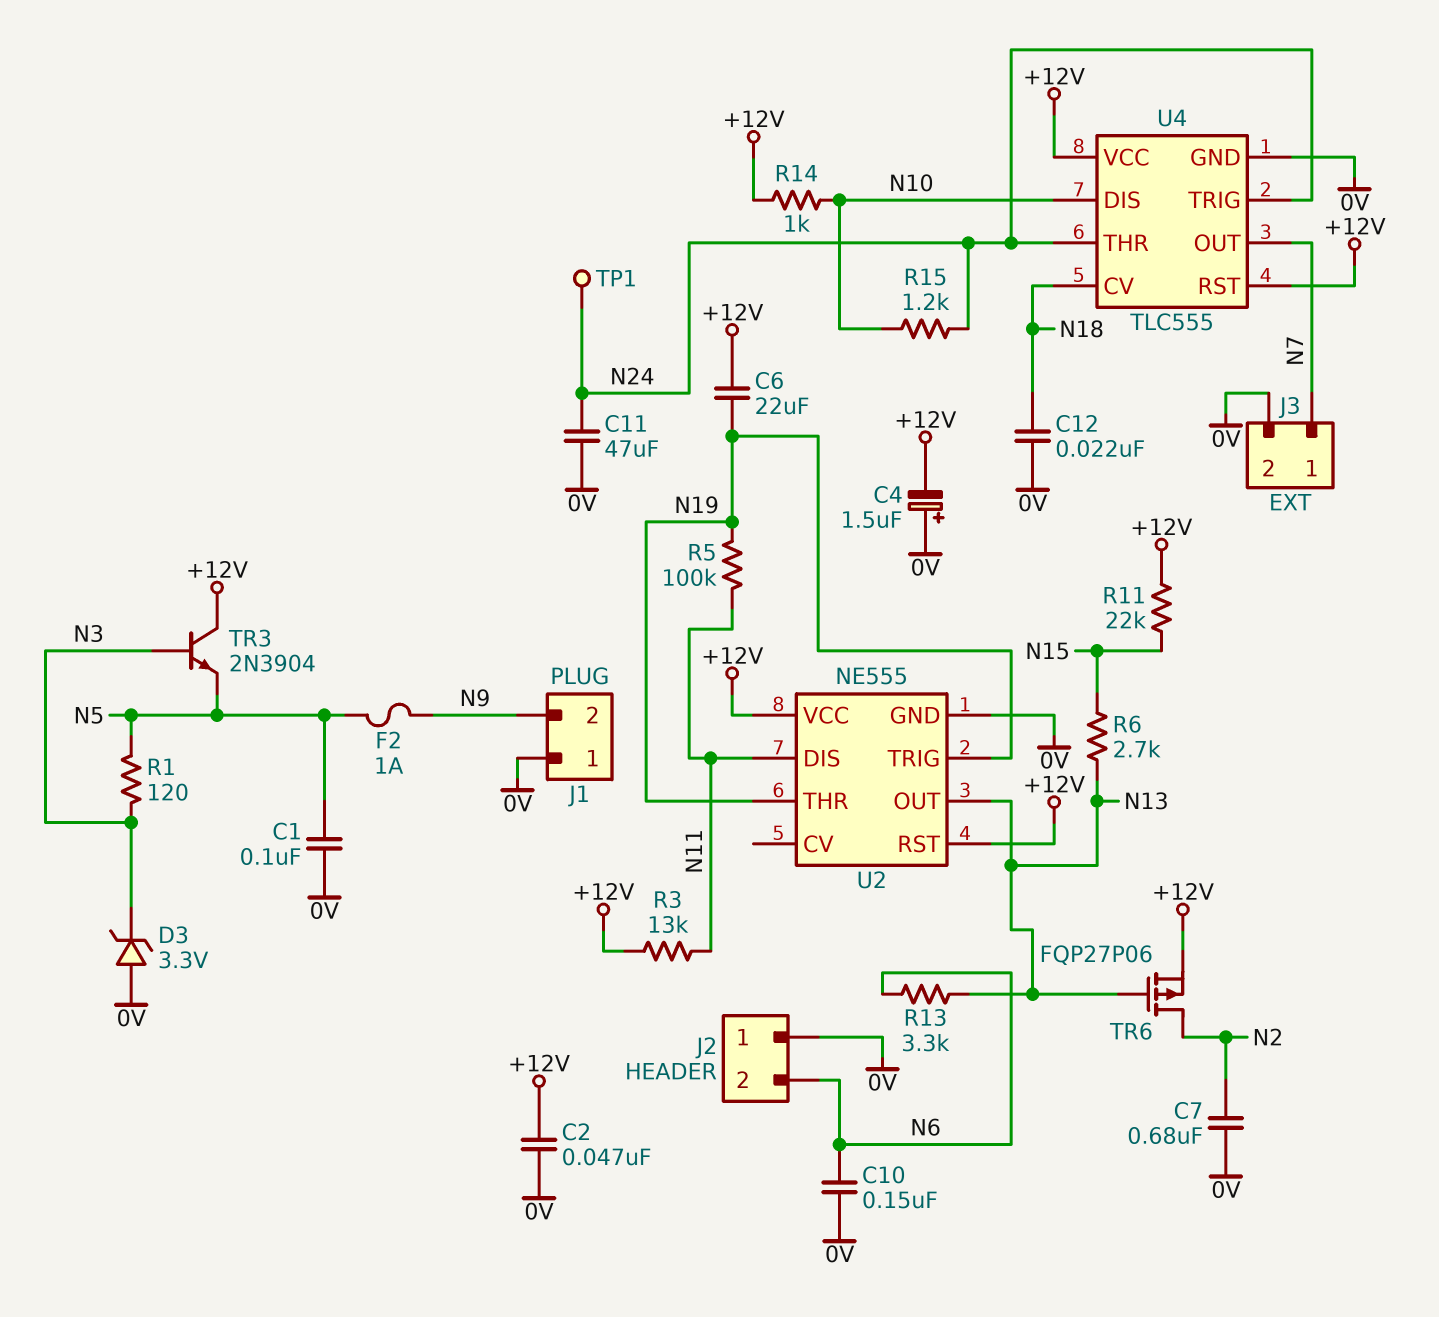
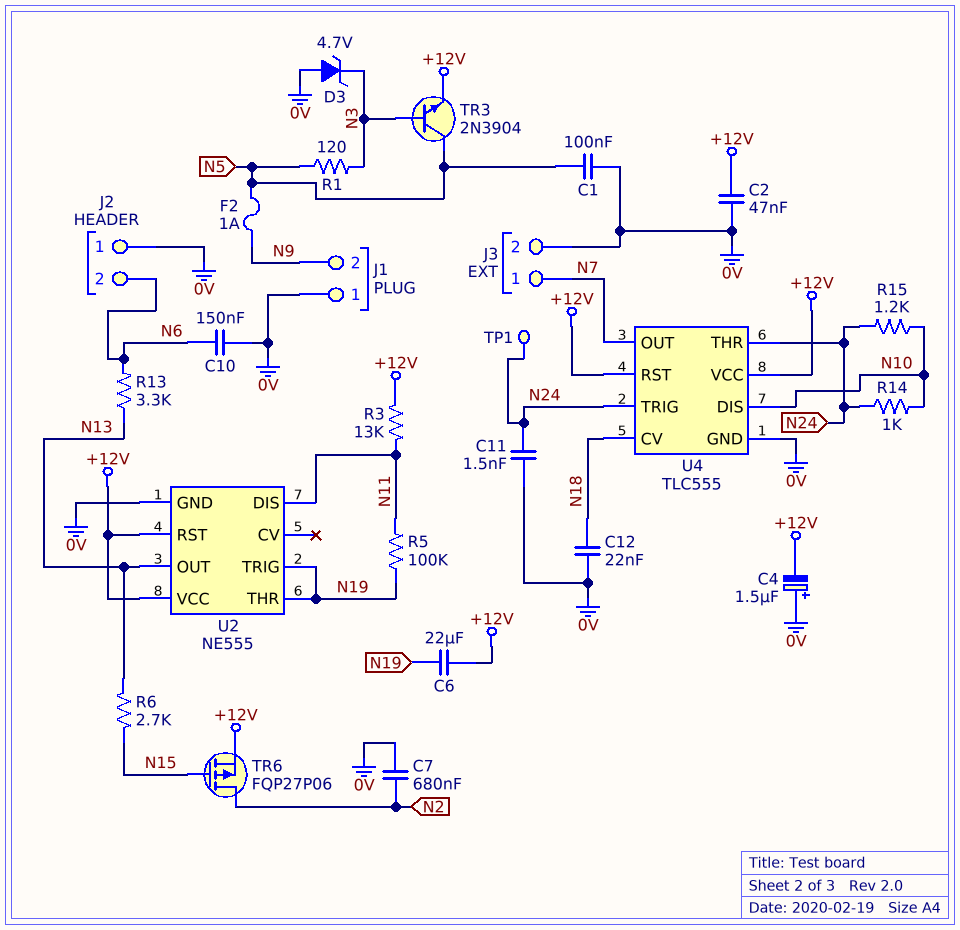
C11: 47uF (0V, N24) -> 1.5nF (0V, N24)
D3: zener 3.3V (A 0V, K N3) -> zener 4.7V (A 0V, K N3)
R11: 22k (+12V, N15) -> none
R14: 1k (+12V, N10) -> 1k (N10, N24)
TR3: NPN 2N3904 (B N3, C +12V, E N5) -> NPN 2N3904 (B N3, C N5, E +12V)
TR6: PMOS FQP27P06 (G N13, D N2, S +12V) -> PMOS FQP27P06 (G N15, D N2, S +12V)

